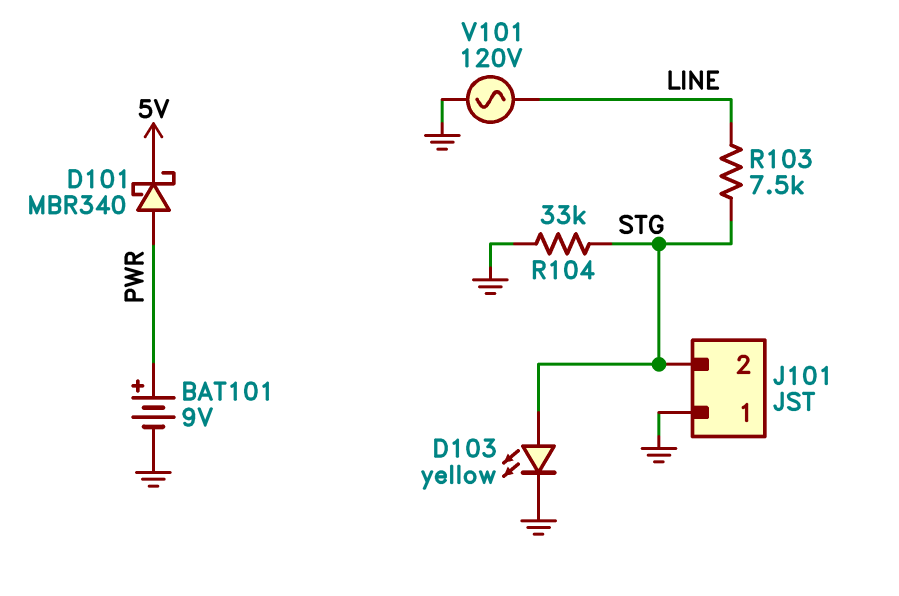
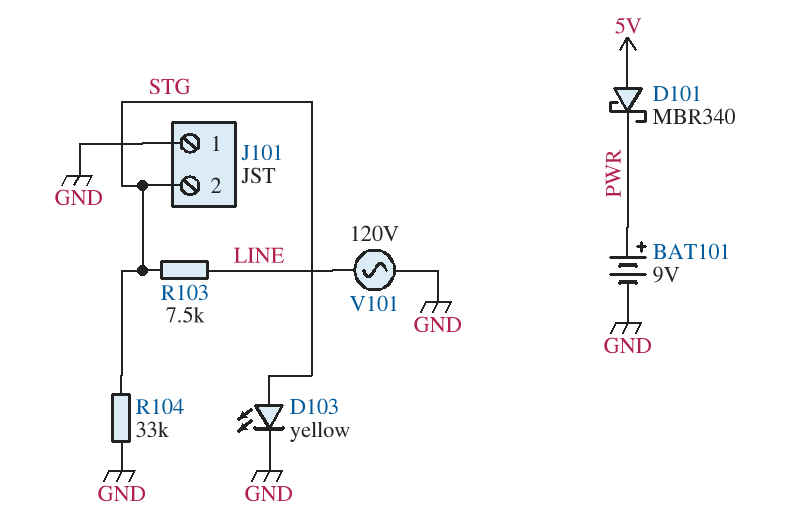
D101: schottky MBR340 (A PWR, K 5V) -> schottky MBR340 (A 5V, K PWR)

